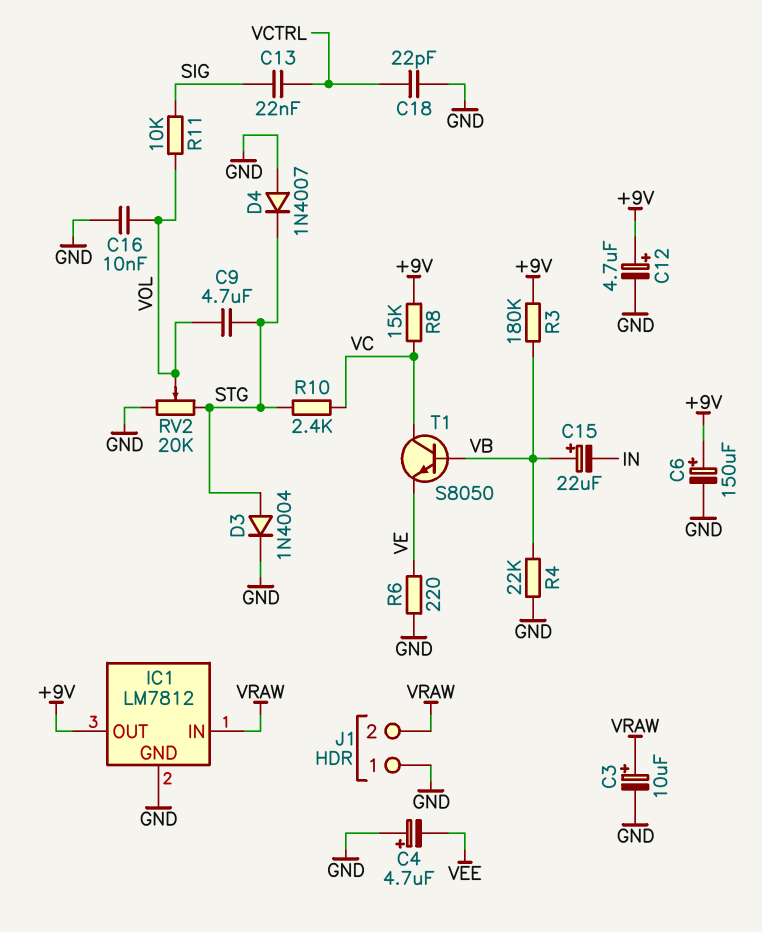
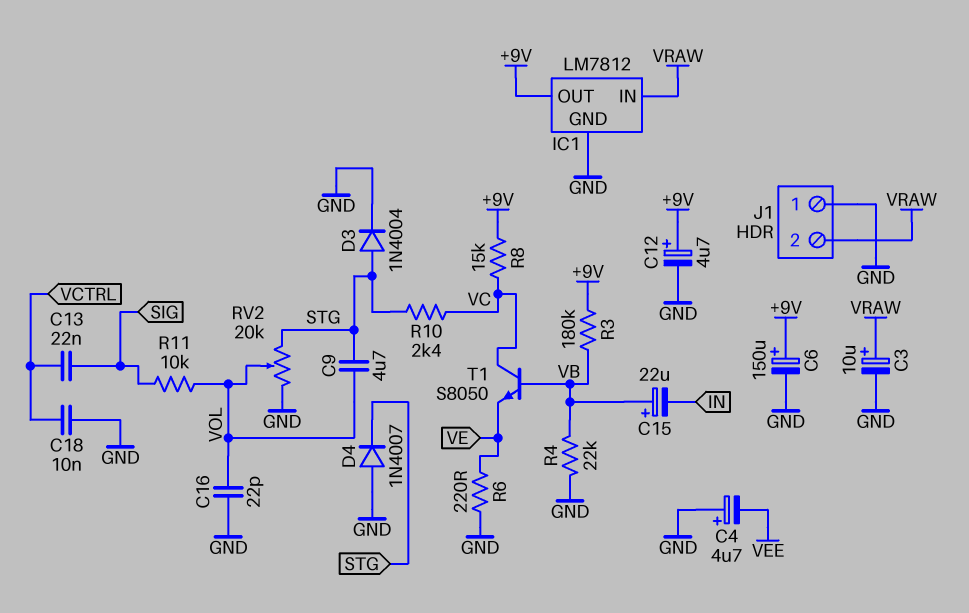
C16: 10nF (GND, VOL) -> 22pF (GND, VOL)
C18: 22pF (GND, VCTRL) -> 10nF (GND, VCTRL)

